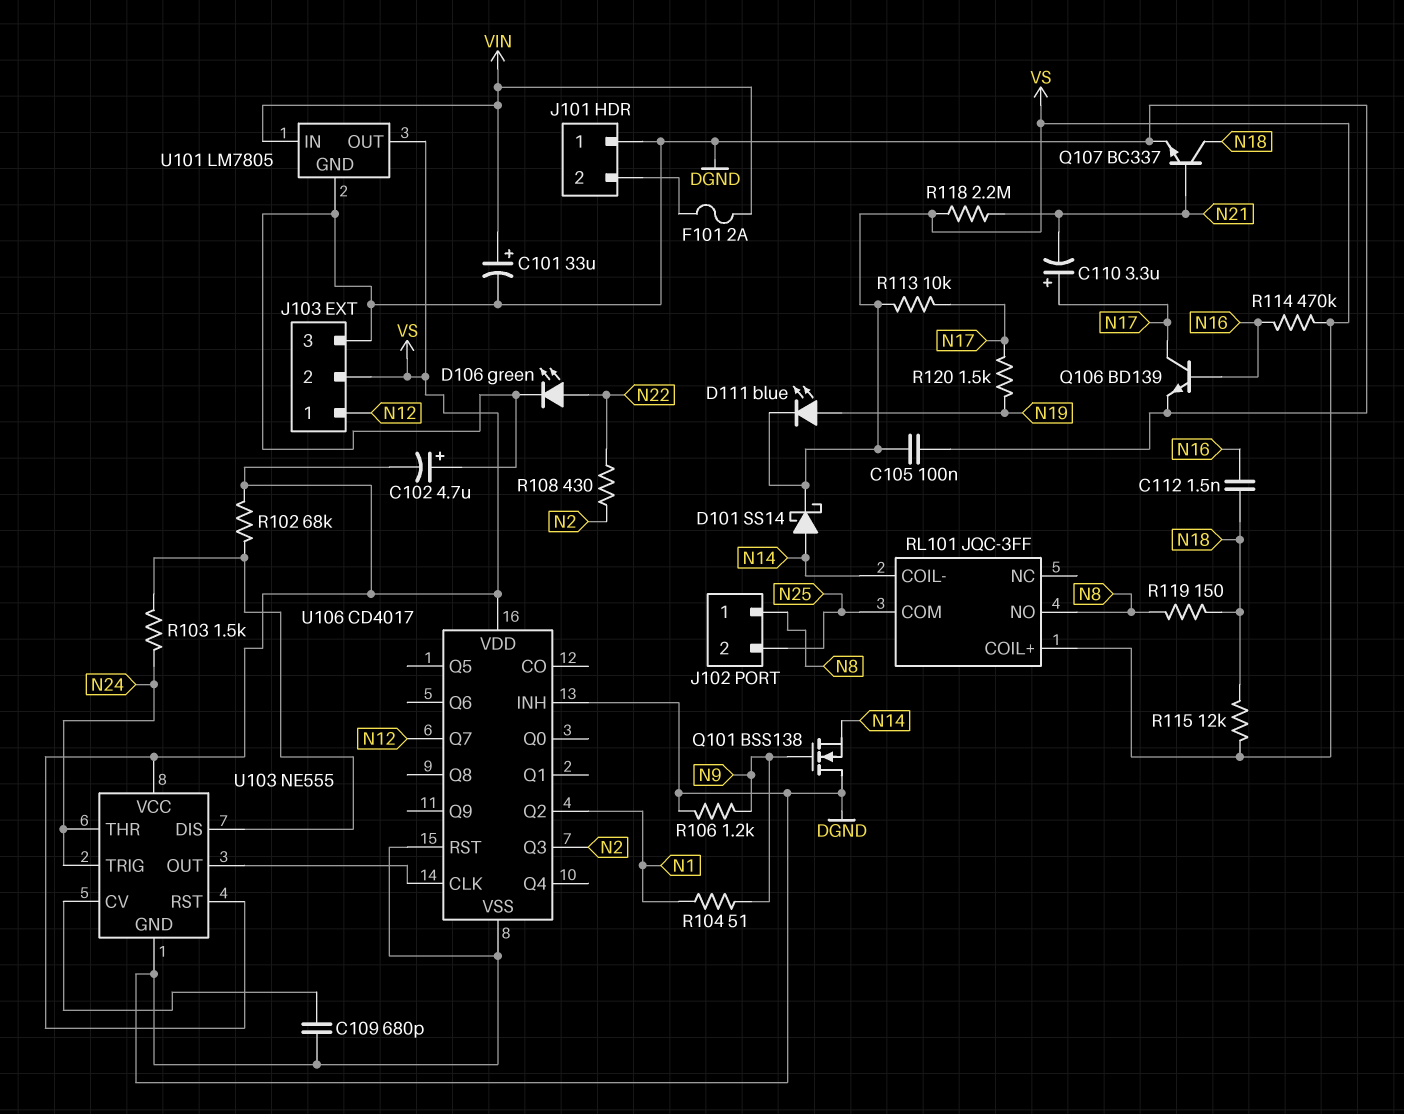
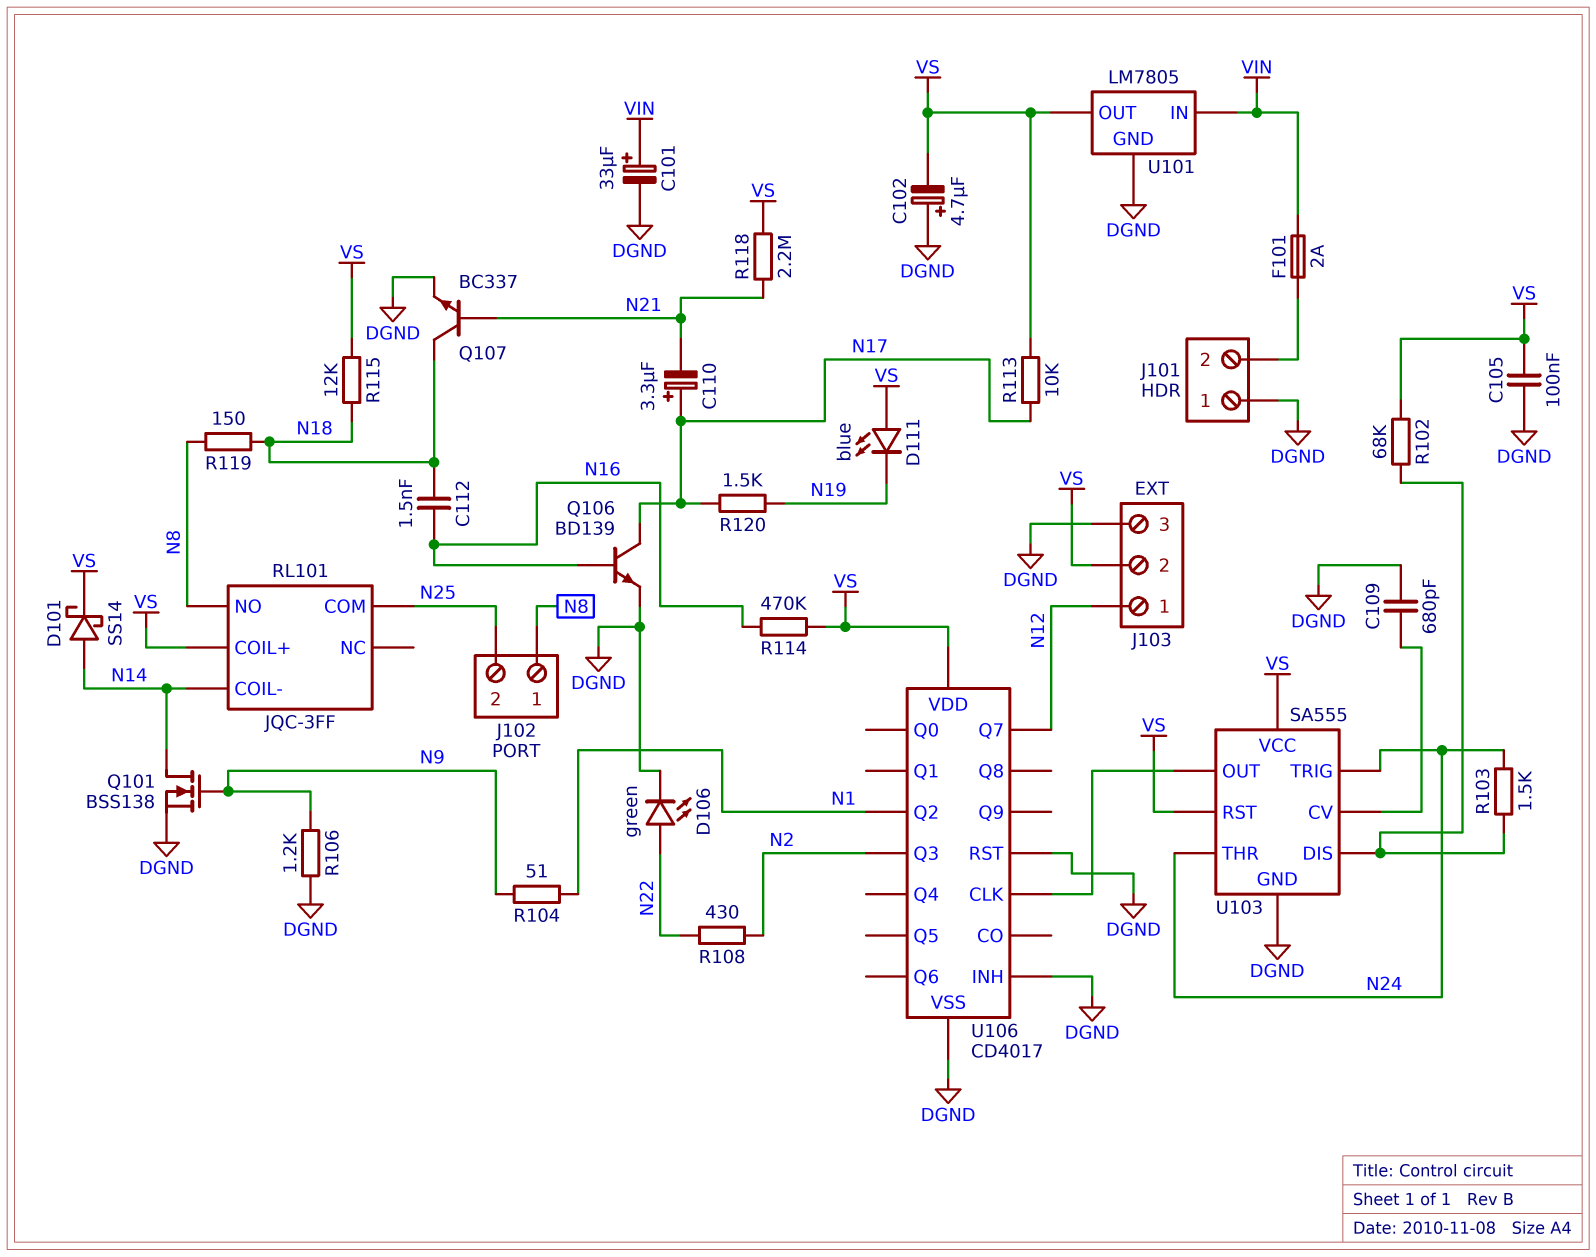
D111: LED blue (A N19, K VS) -> LED blue (A VS, K N19)
Q101: NMOS BSS138 (G N9, D DGND, S N14) -> NMOS BSS138 (G N9, D N14, S DGND)
U103: NE555 -> SA555

